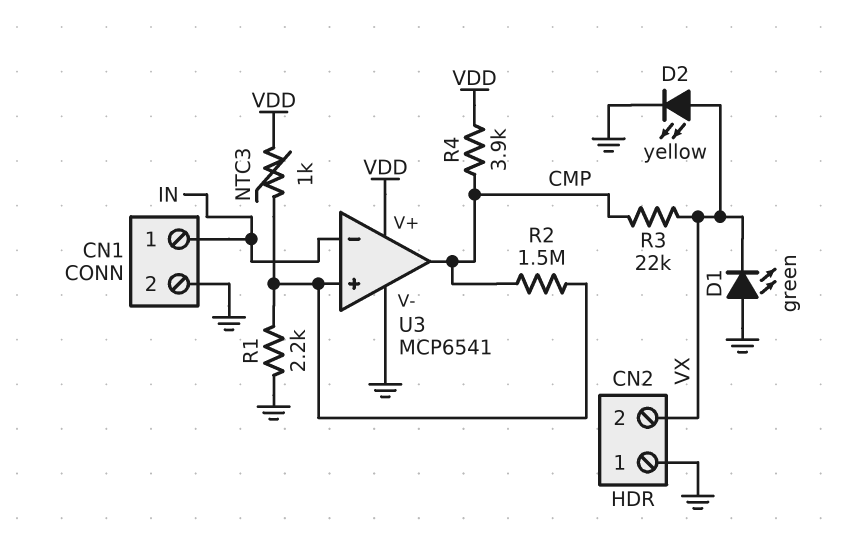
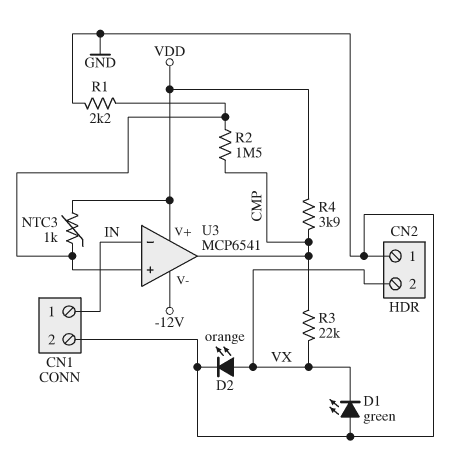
D2: LED yellow (A VX, K GND) -> LED orange (A VX, K GND)
U3 pin V-: GND -> -12V

